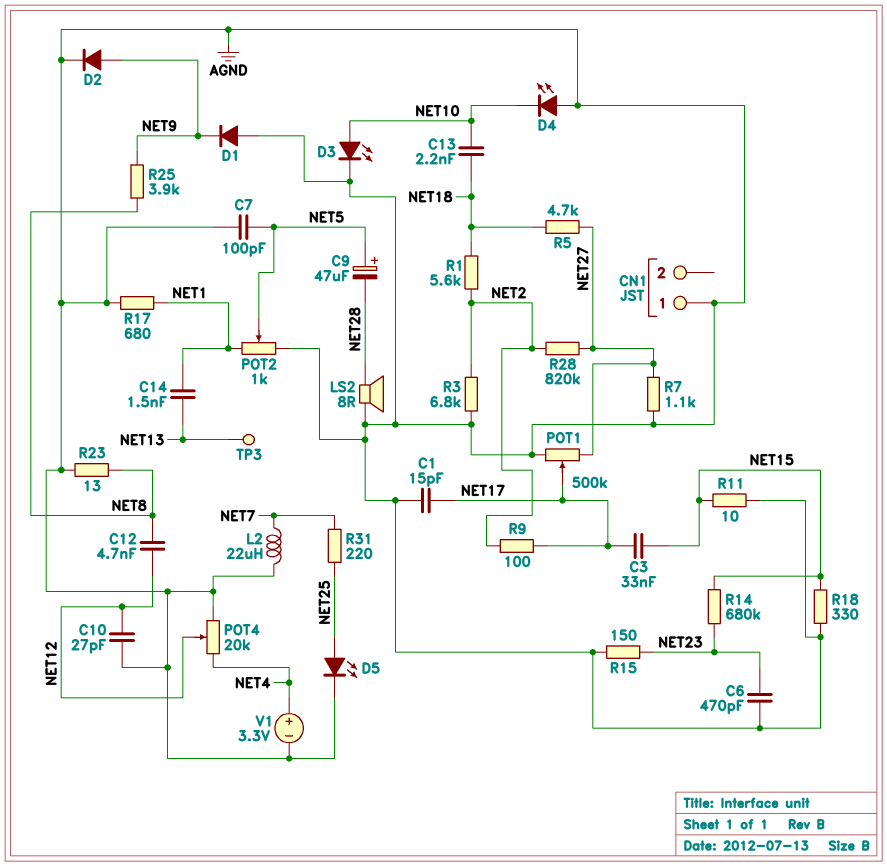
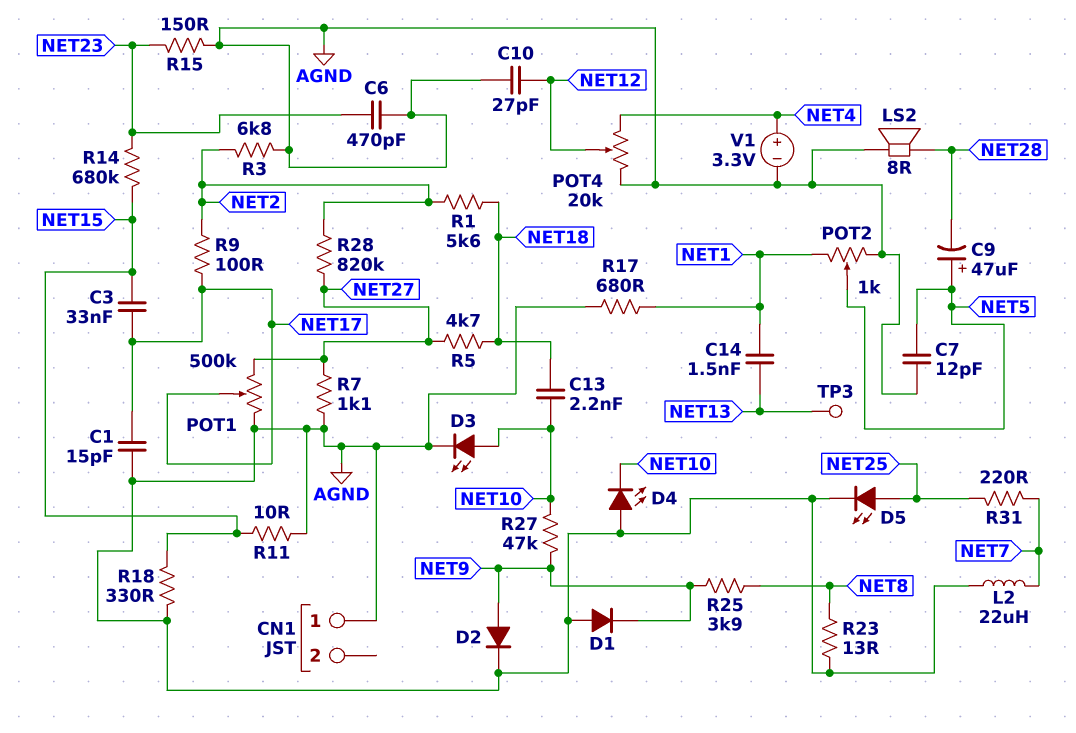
C7: 100pF (AGND, NET5) -> 12pF (AGND, NET5)
C12: 4.7nF (NET8, NET12) -> none
R27: none -> 47k (NET9, NET10)

